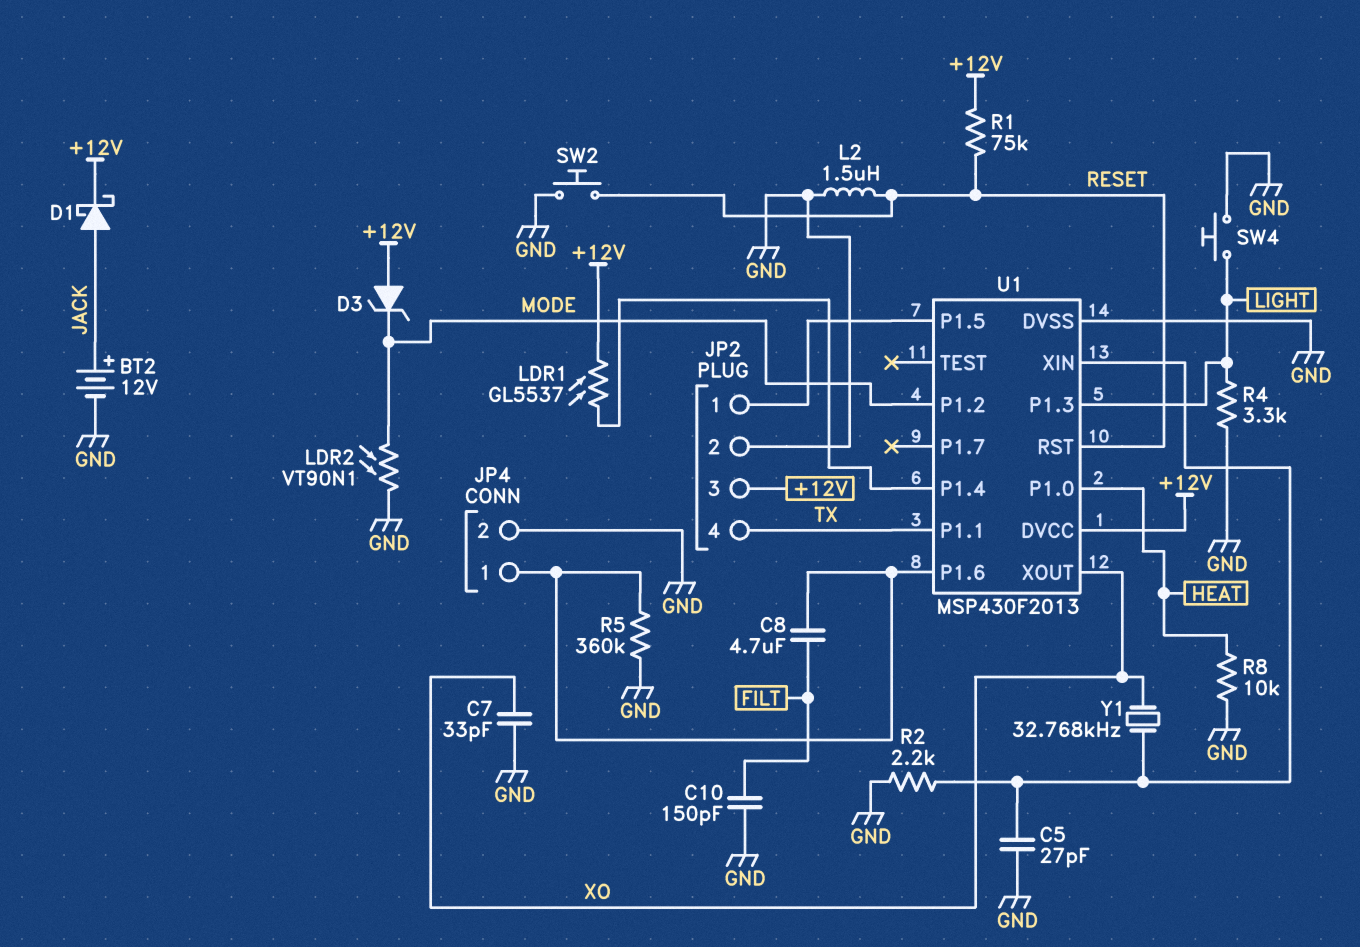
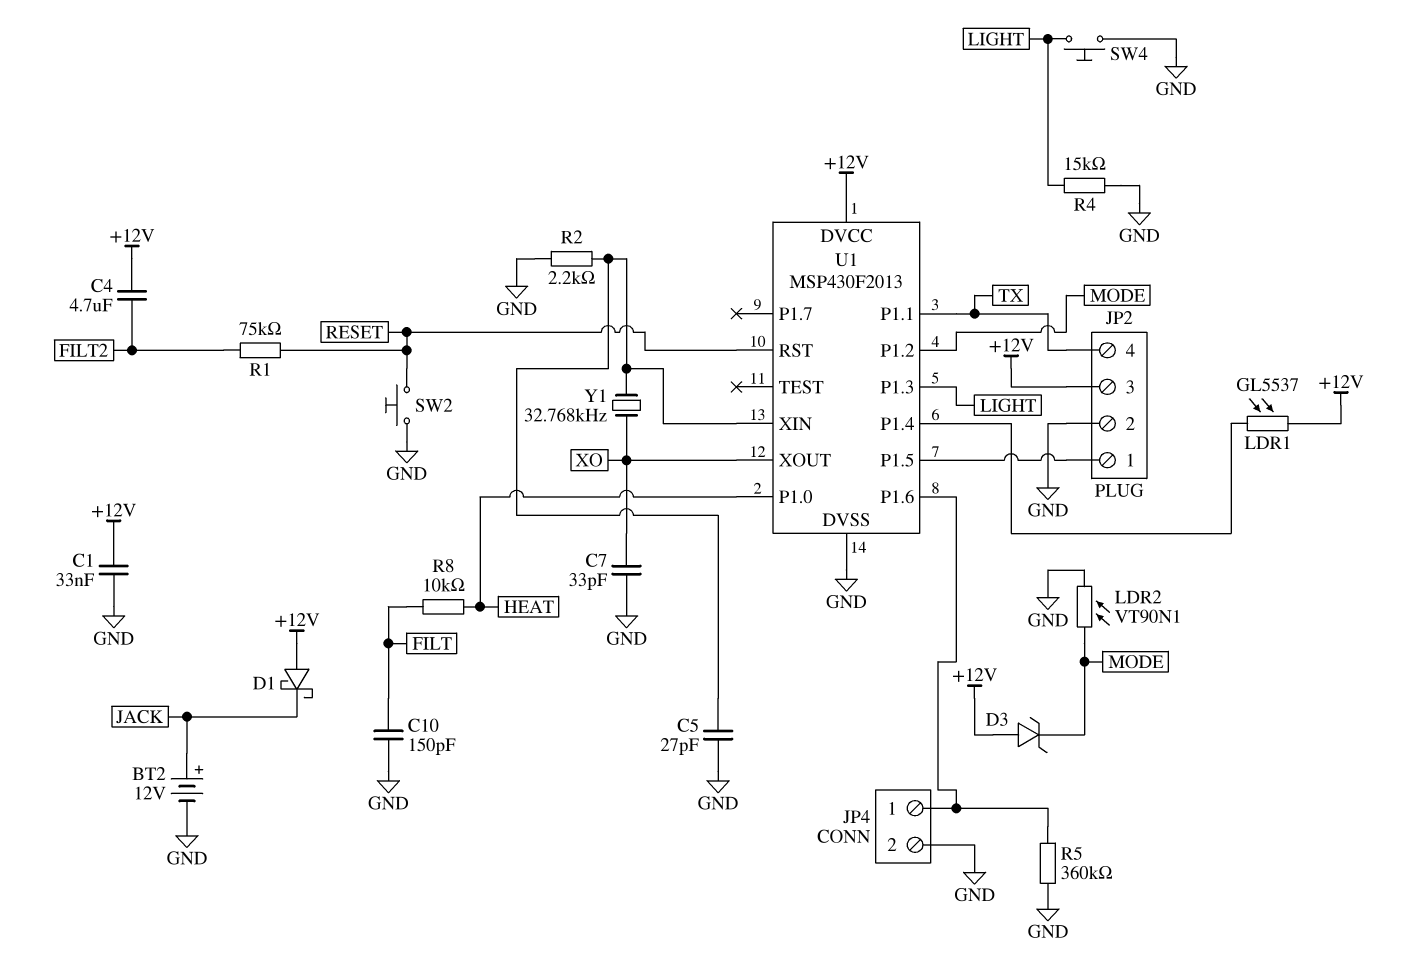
C1: none -> 33nF (+12V, GND)
C4: none -> 4.7uF (+12V, FILT2)
C8: 4.7uF (FILT, JP4/1) -> none
D1: schottky (A JACK, K +12V) -> schottky (A +12V, K JACK)
L2: 1.5uH (GND, RESET) -> none
R1: 75k (+12V, RESET) -> 75k (FILT2, RESET)
R4: 3.3k (GND, LIGHT) -> 15k (GND, LIGHT)
R8: 10k (GND, HEAT) -> 10k (FILT, HEAT)

